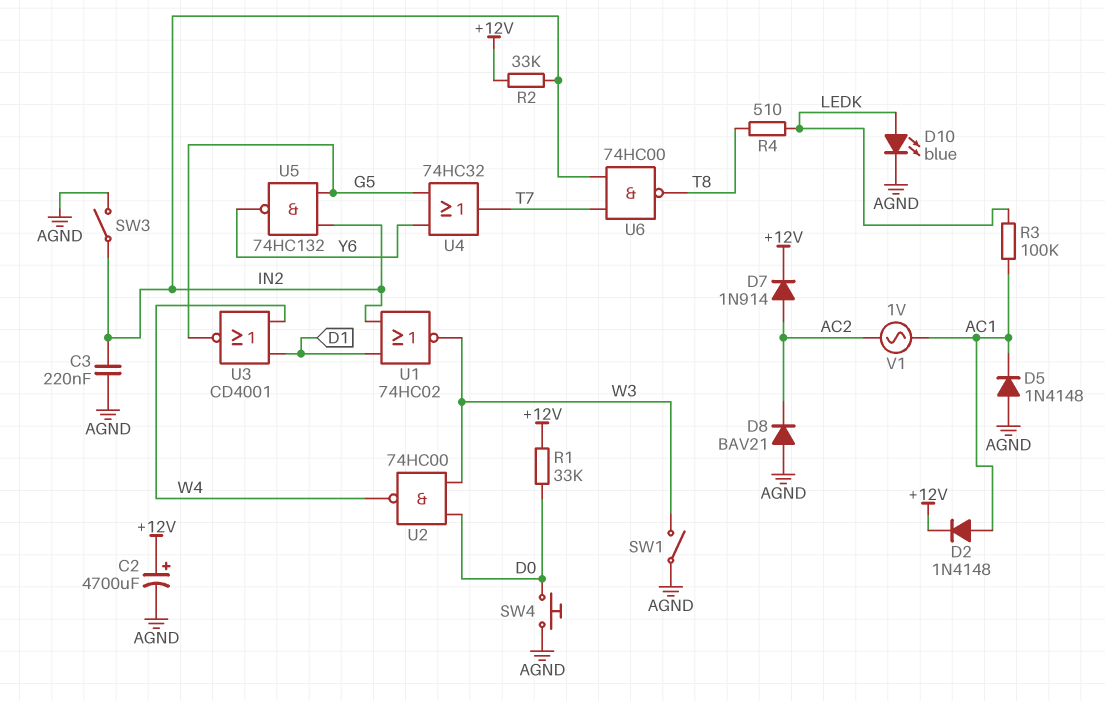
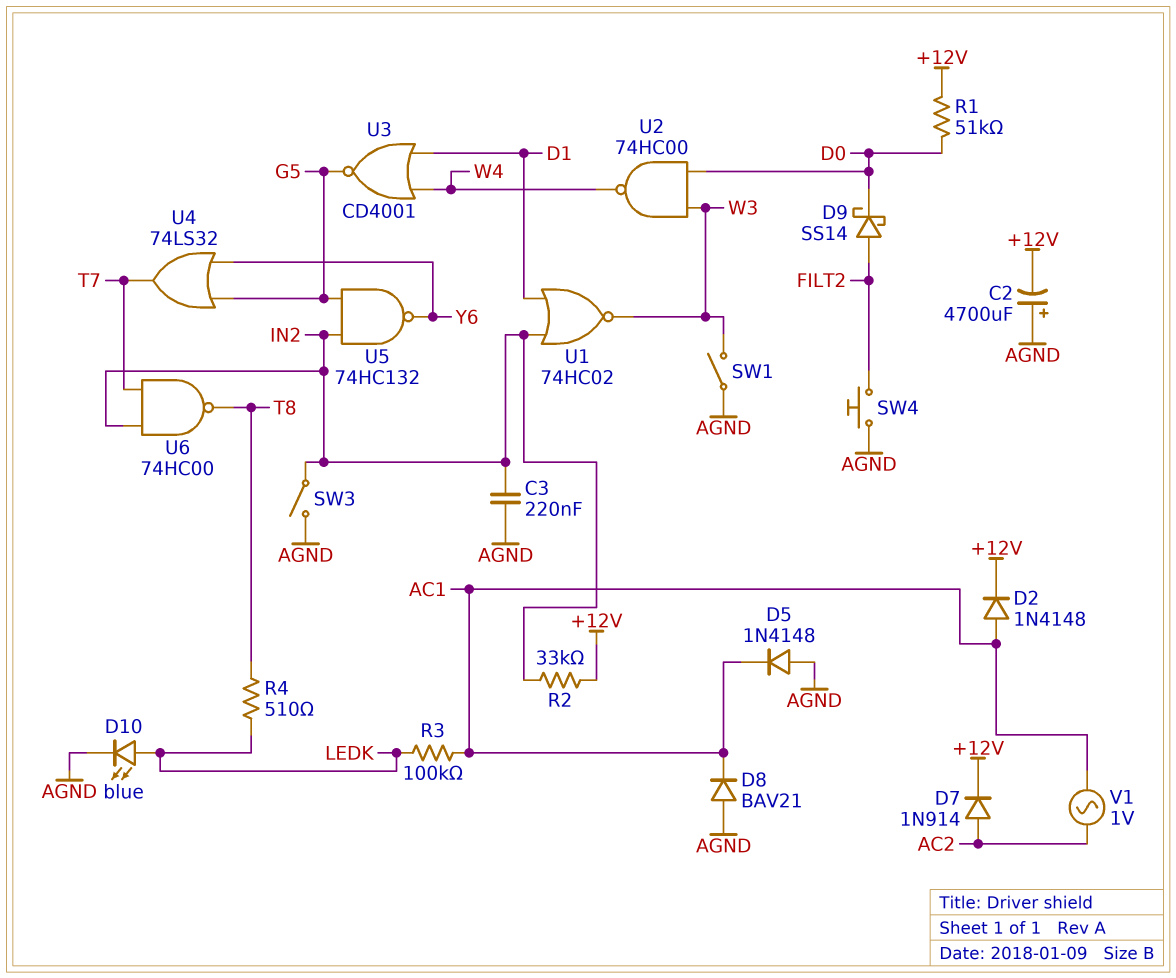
C2: 4700uF (plus +12V, minus AGND) -> 4700uF (plus AGND, minus +12V)
D8: diode BAV21 (A AGND, K AC2) -> diode BAV21 (A AGND, K AC1)
D9: none -> schottky SS14 (A FILT2, K D0)
R1: 33k (+12V, D0) -> 51k (+12V, D0)
SW4: button (AGND, D0) -> button (AGND, FILT2)
U4: OR 74HC32 (in G5, in Y6, out T7) -> OR 74LS32 (in G5, in Y6, out T7)

